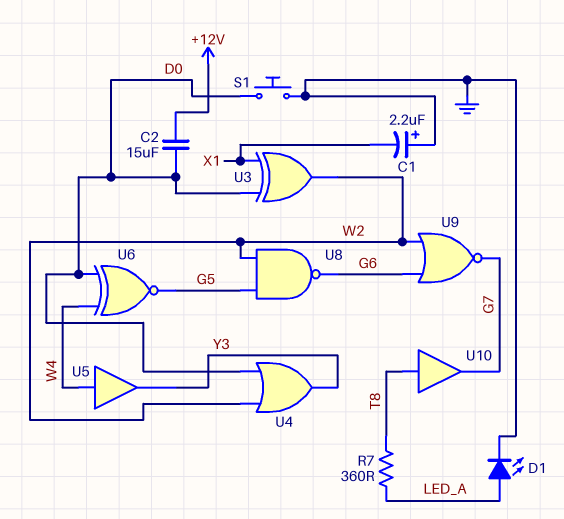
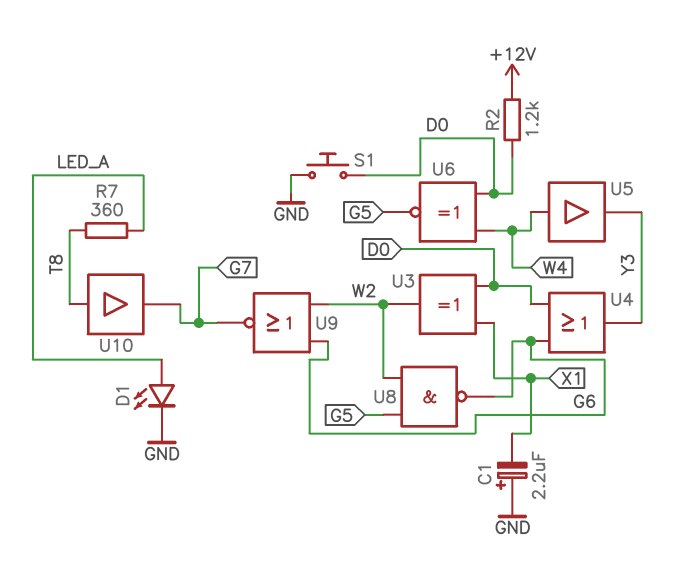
C2: 15uF (+12V, D0) -> none
R2: none -> 1.2k (+12V, D0)
U4: OR (in D0, in W2, out Y3) -> OR (in D0, in G6, out Y3)

